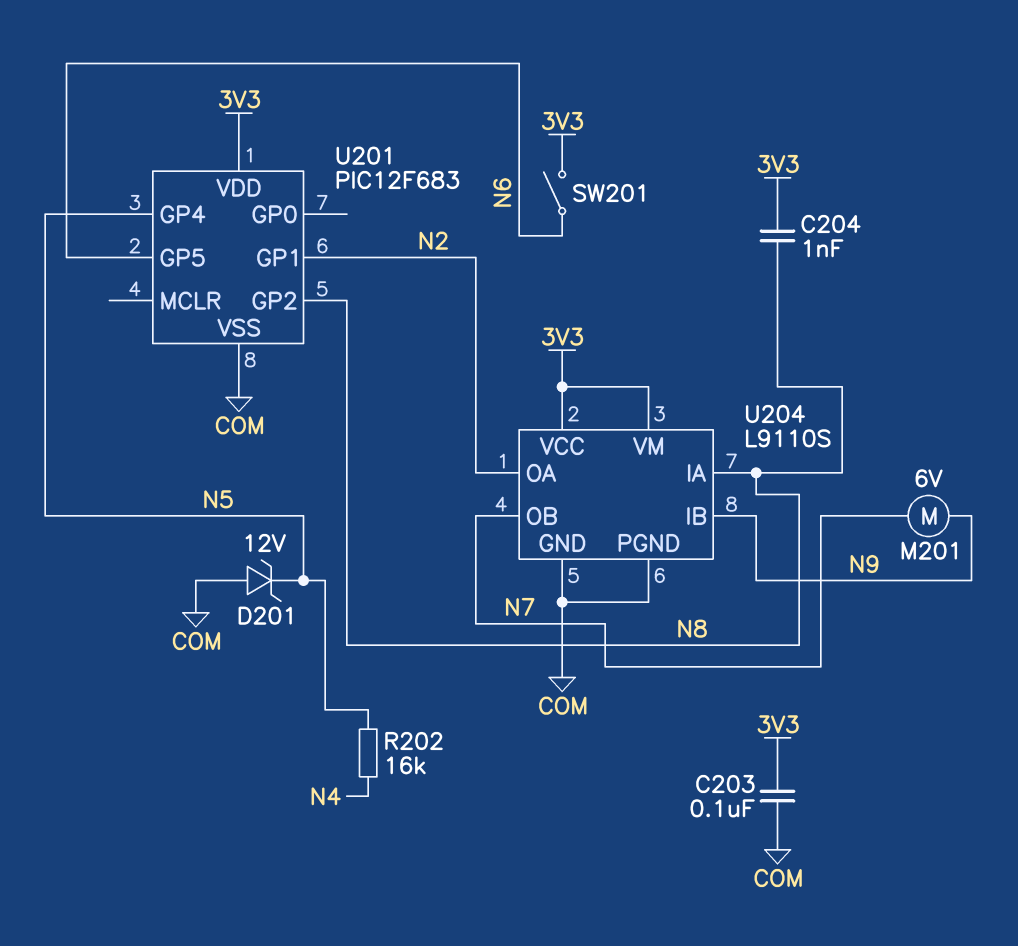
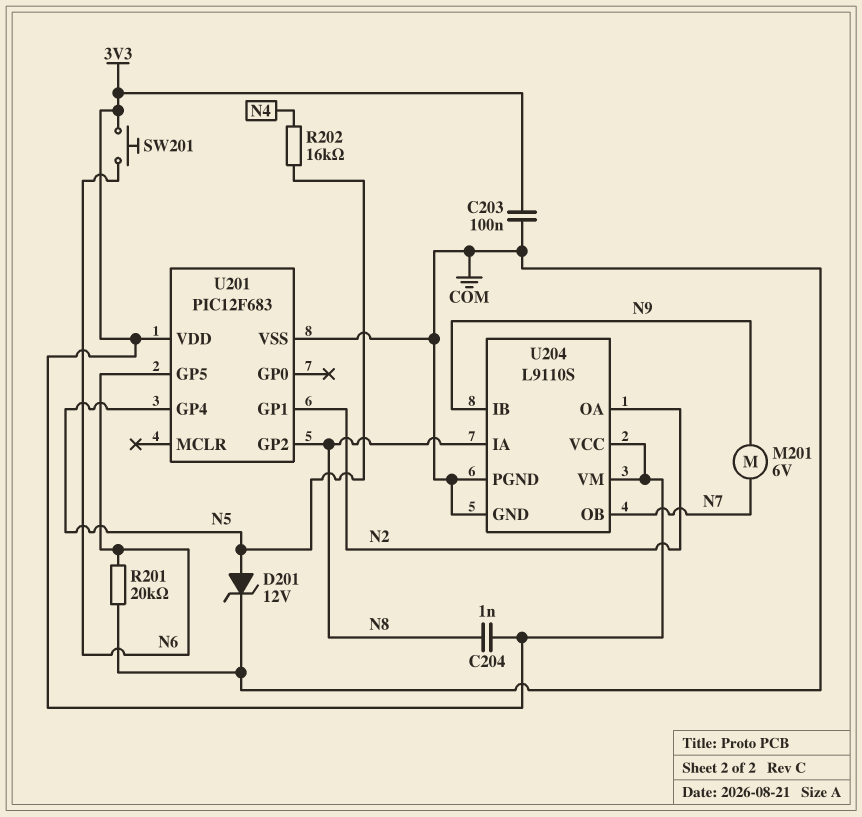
D201: zener 12V (A COM, K N5) -> zener 12V (A N5, K COM)
R201: none -> 20k (COM, N6)
SW201: switch (3V3, N6) -> button (3V3, N6)

